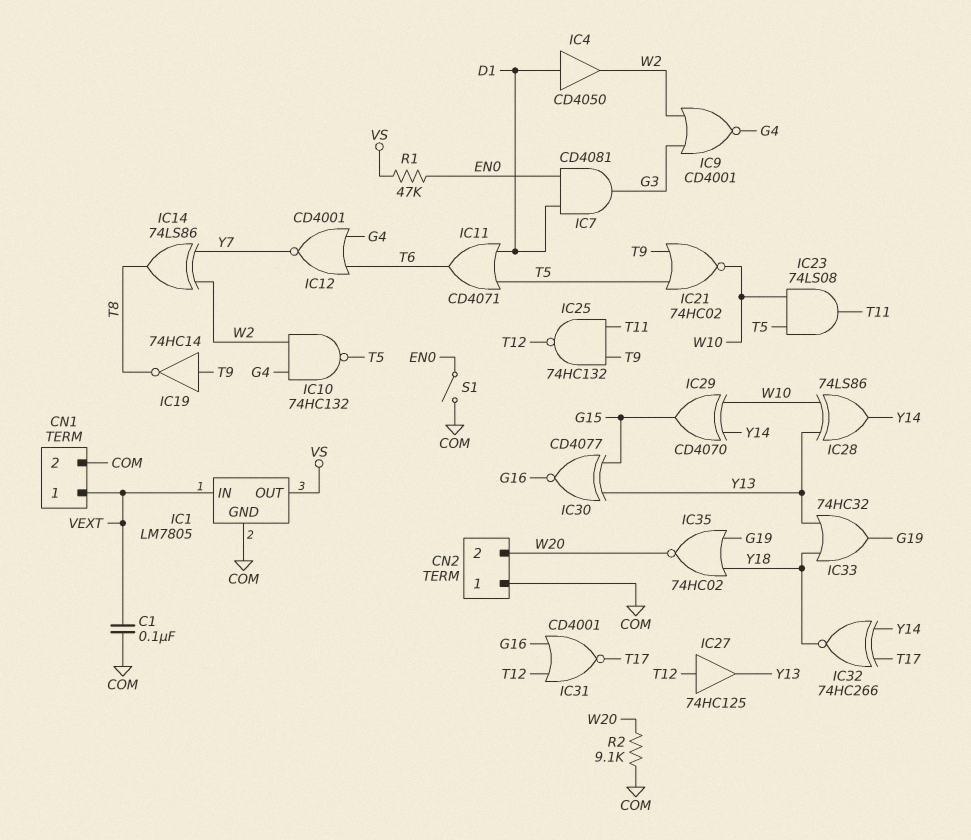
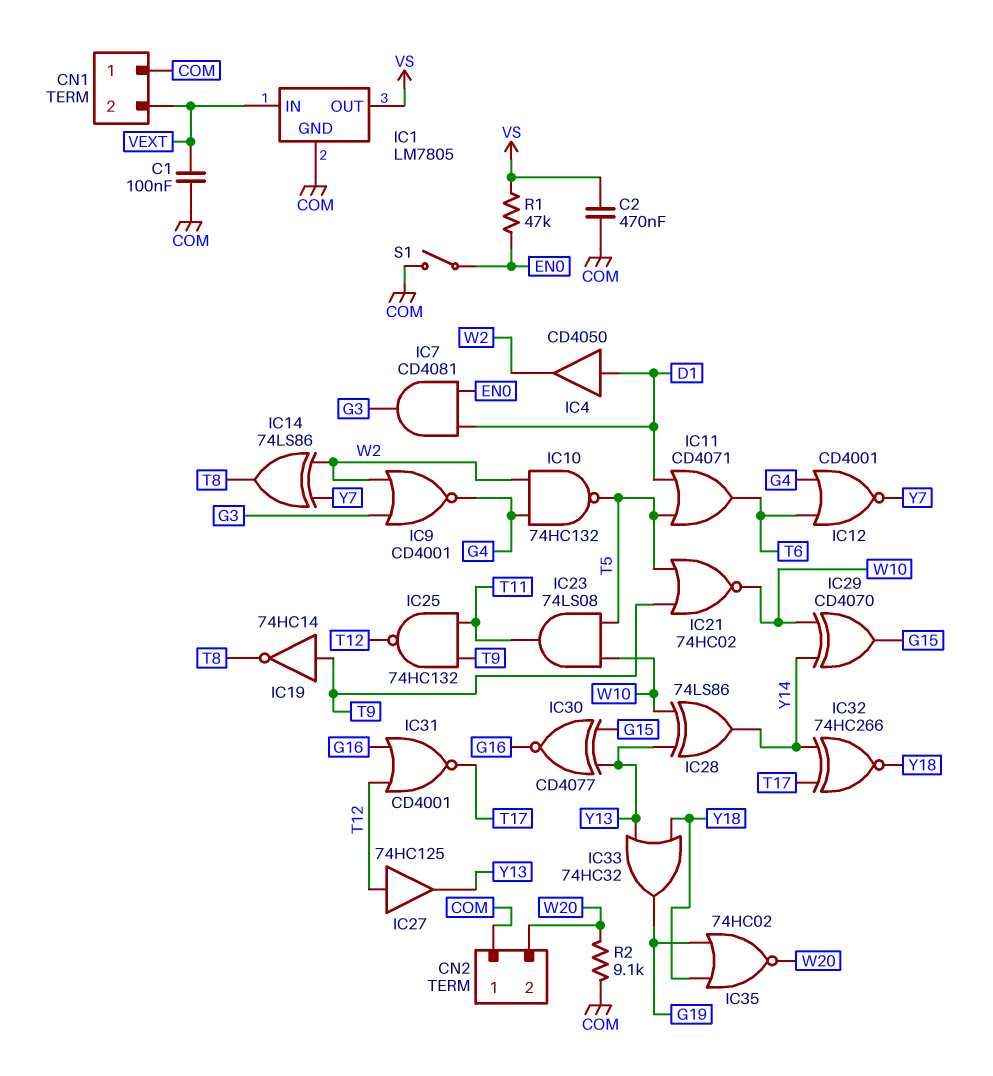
C2: none -> 470nF (COM, VS)
CN1 pin 1: VEXT -> COM
CN1 pin 2: COM -> VEXT

